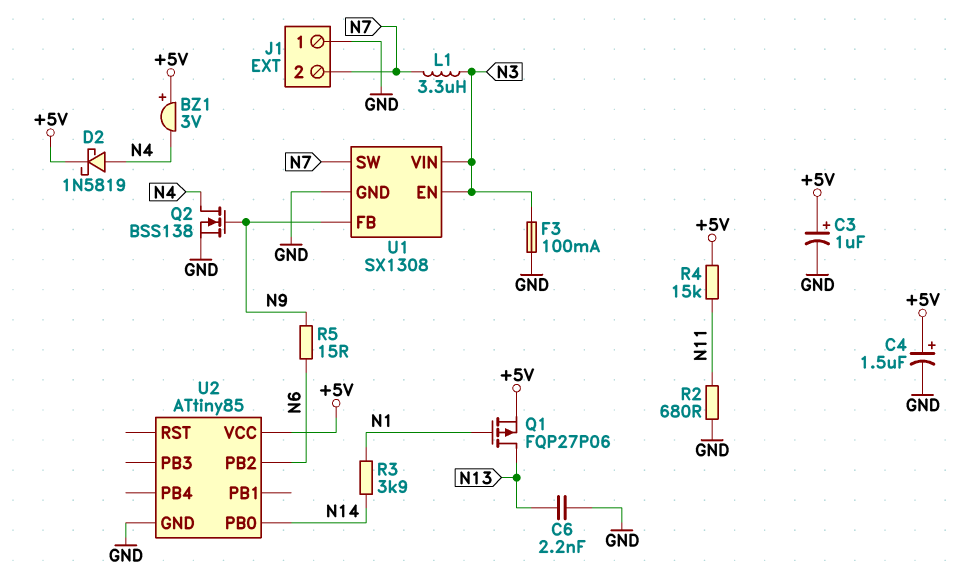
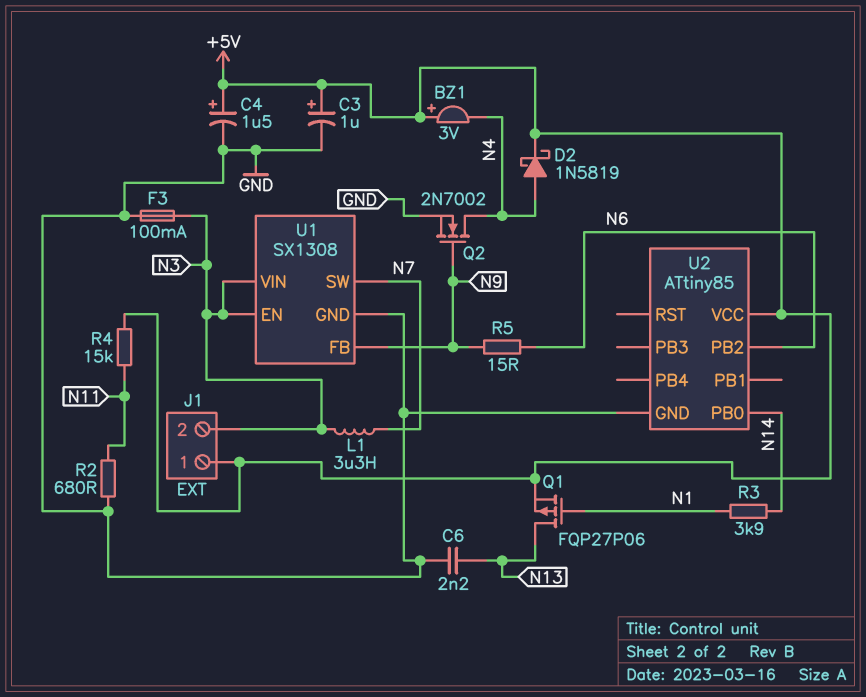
J1 pin 1: GND -> +5V
J1 pin 2: N7 -> N3
Q2: NMOS BSS138 (G N9, D N4, S GND) -> NMOS 2N7002 (G N9, D N4, S GND)

